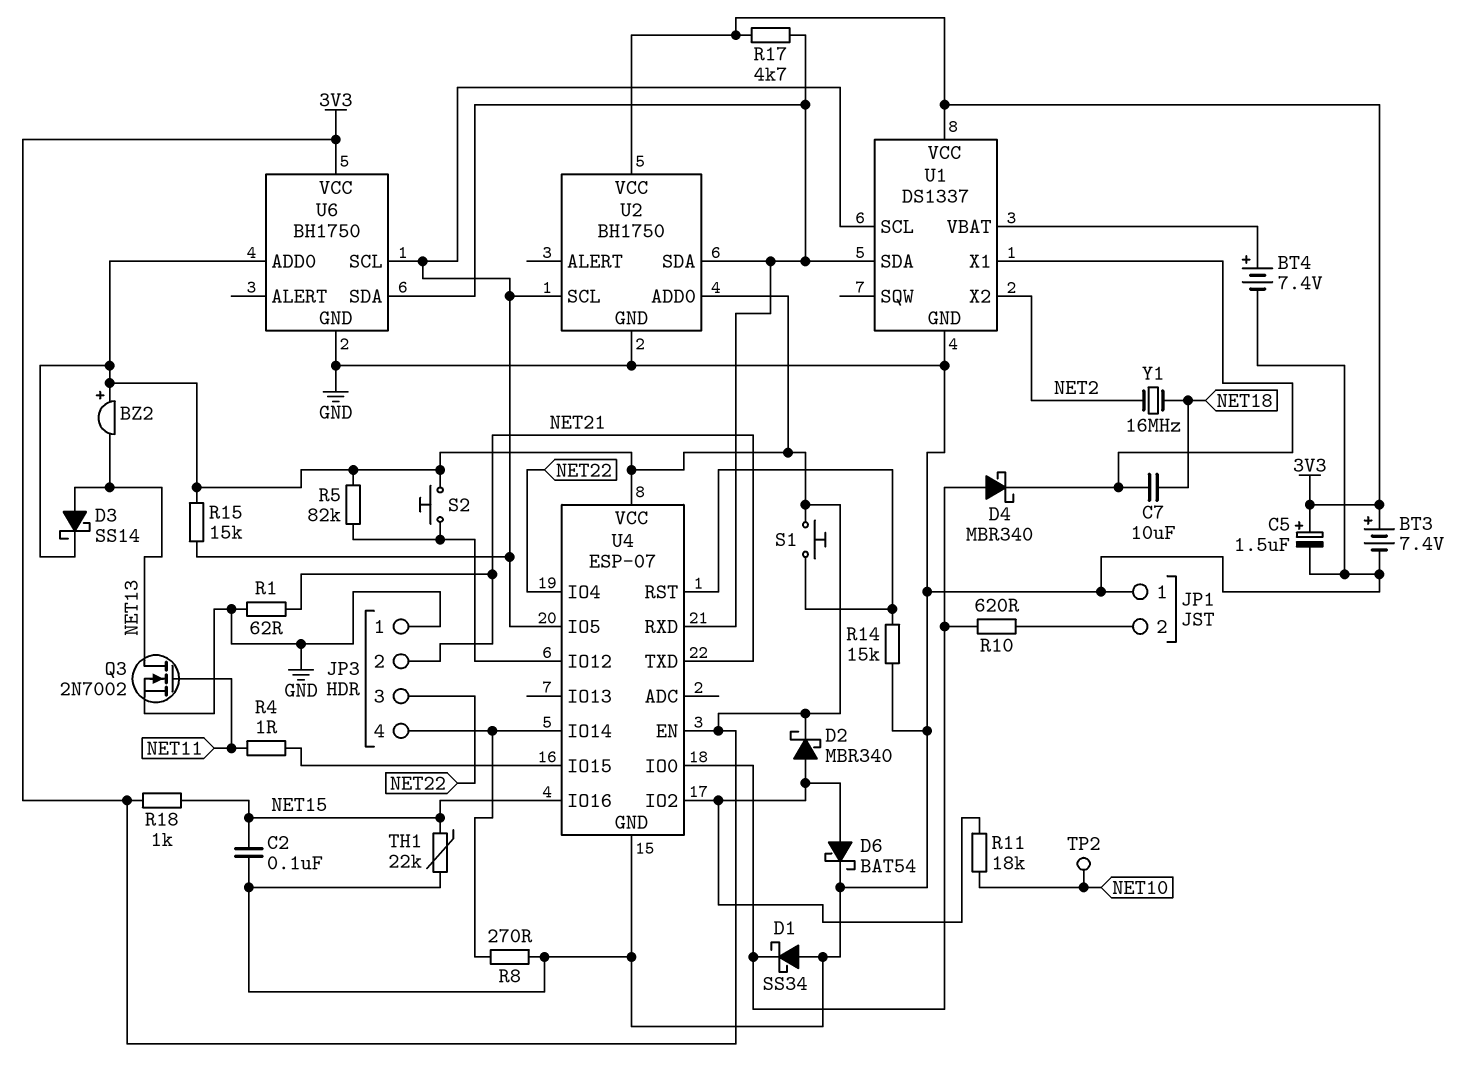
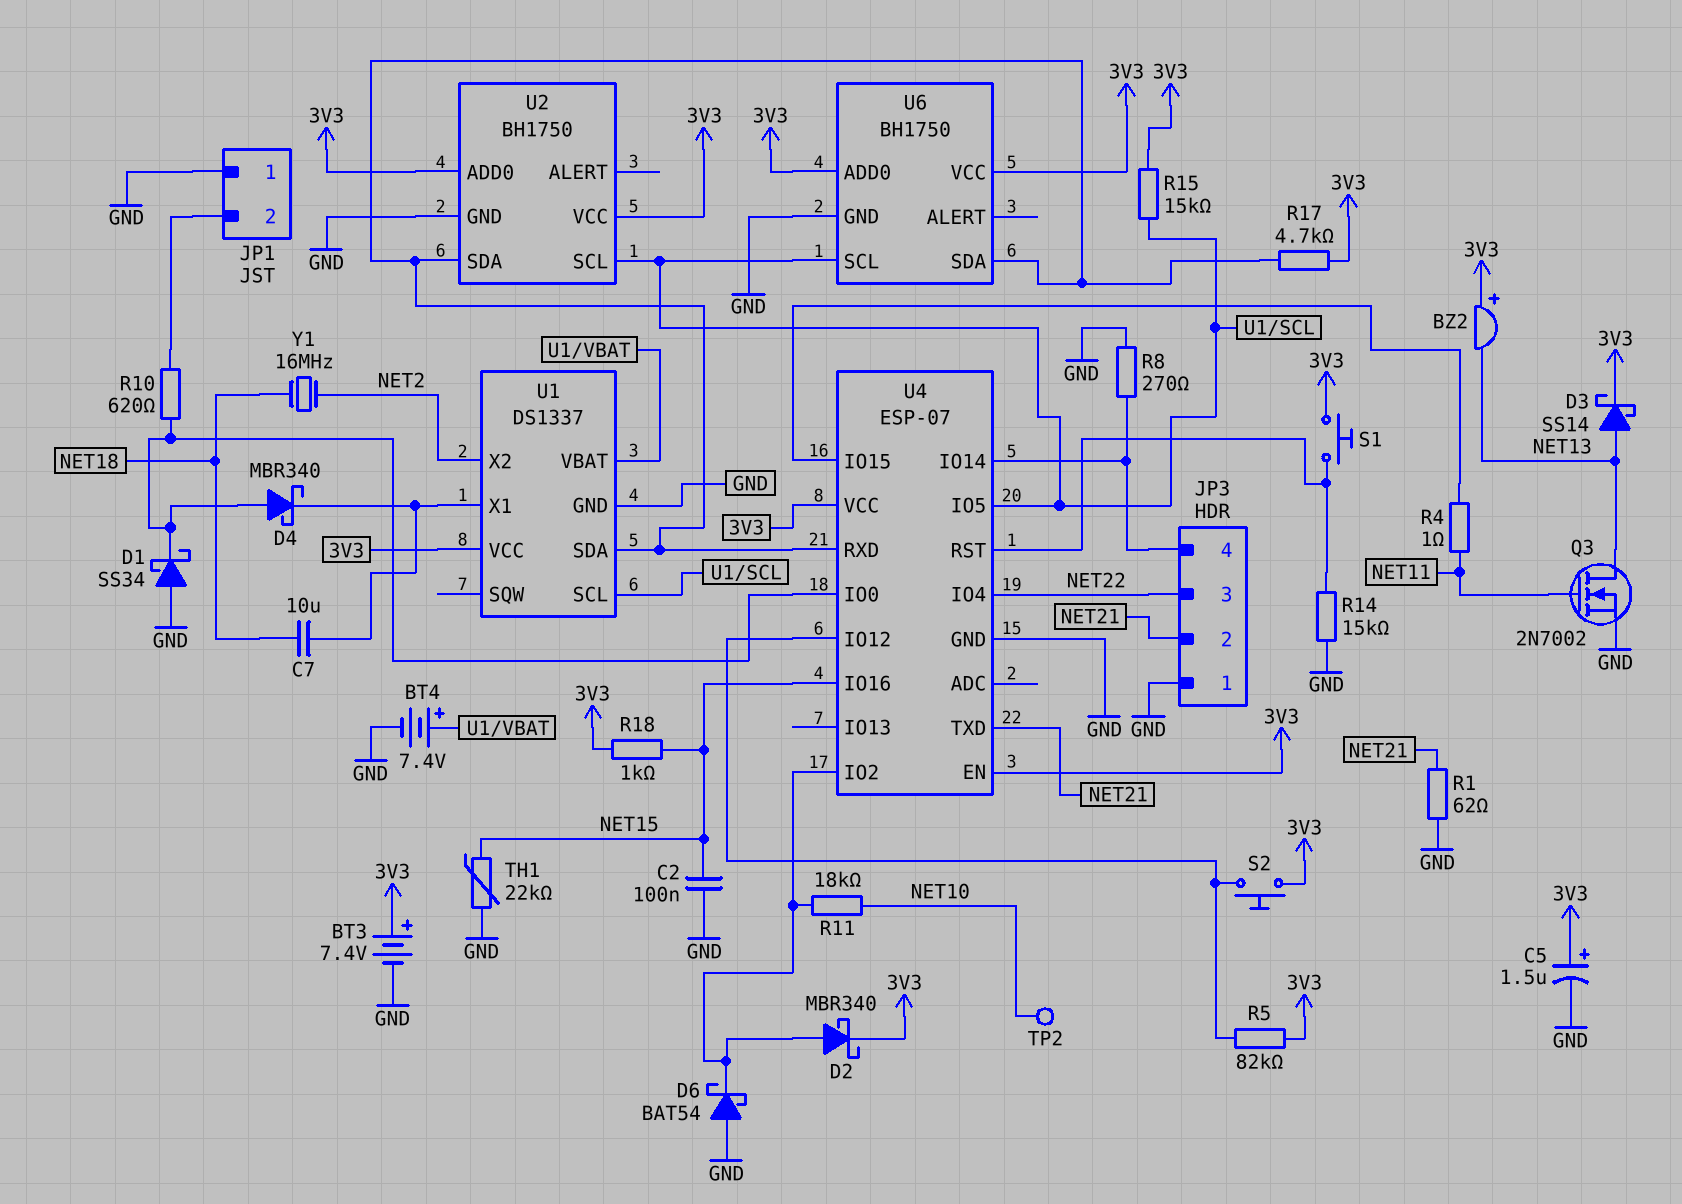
D6: schottky BAT54 (A U4/IO2, K GND) -> schottky BAT54 (A GND, K U4/IO2)

